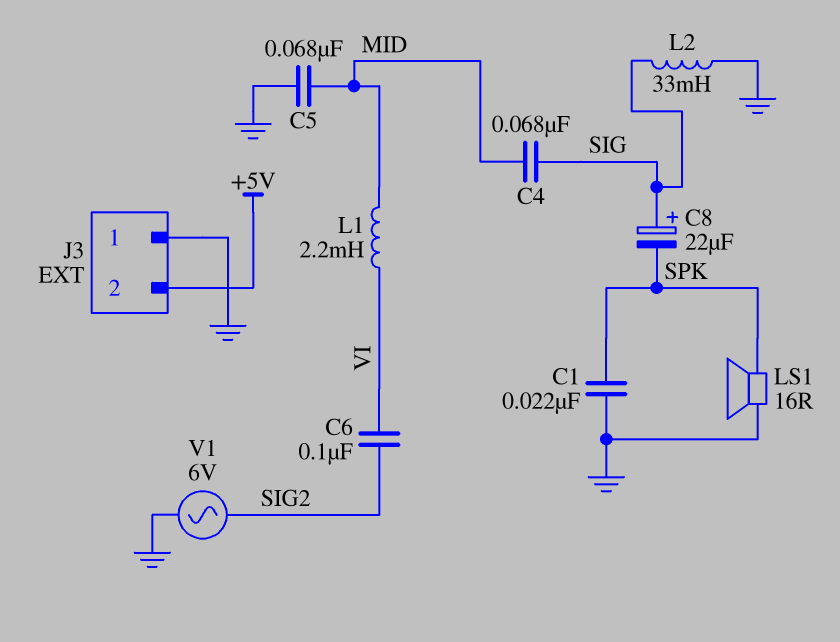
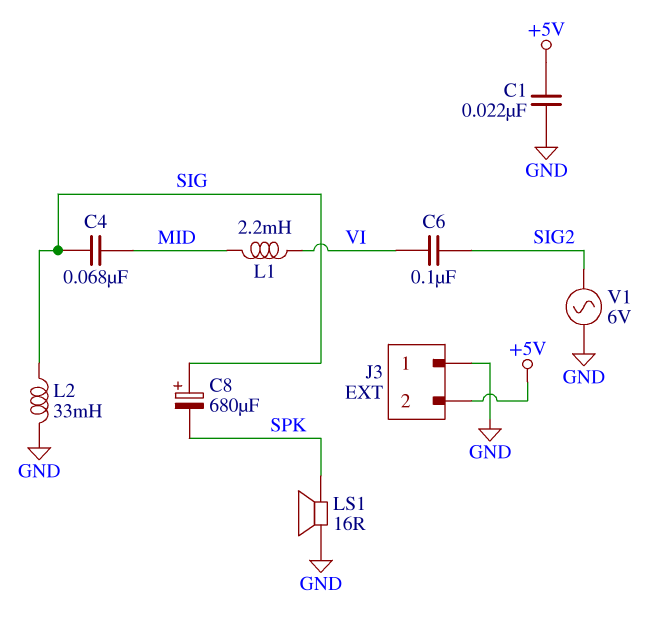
C1: 22nF (GND, SPK) -> 22nF (+5V, GND)
C5: 68nF (GND, MID) -> none
C8: 22uF (plus SIG, minus SPK) -> 680uF (plus SIG, minus SPK)

